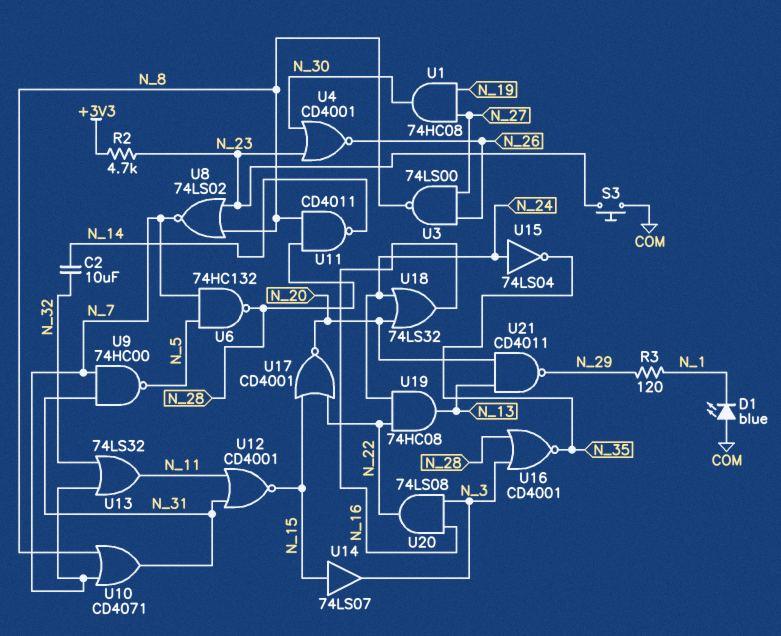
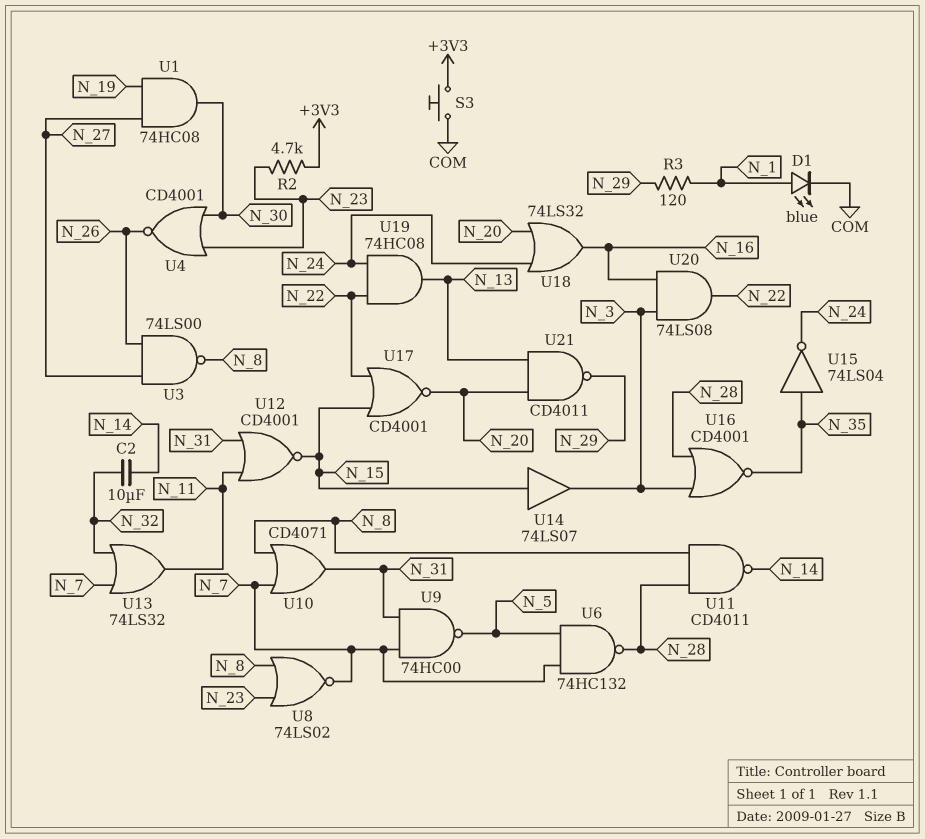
D1: LED blue (A COM, K N_1) -> LED blue (A N_1, K COM)
S3: button (COM, N_23) -> button (+3V3, COM)
U15: NOT 74LS04 (in N_24, out N_35) -> NOT 74LS04 (in N_35, out N_24)

